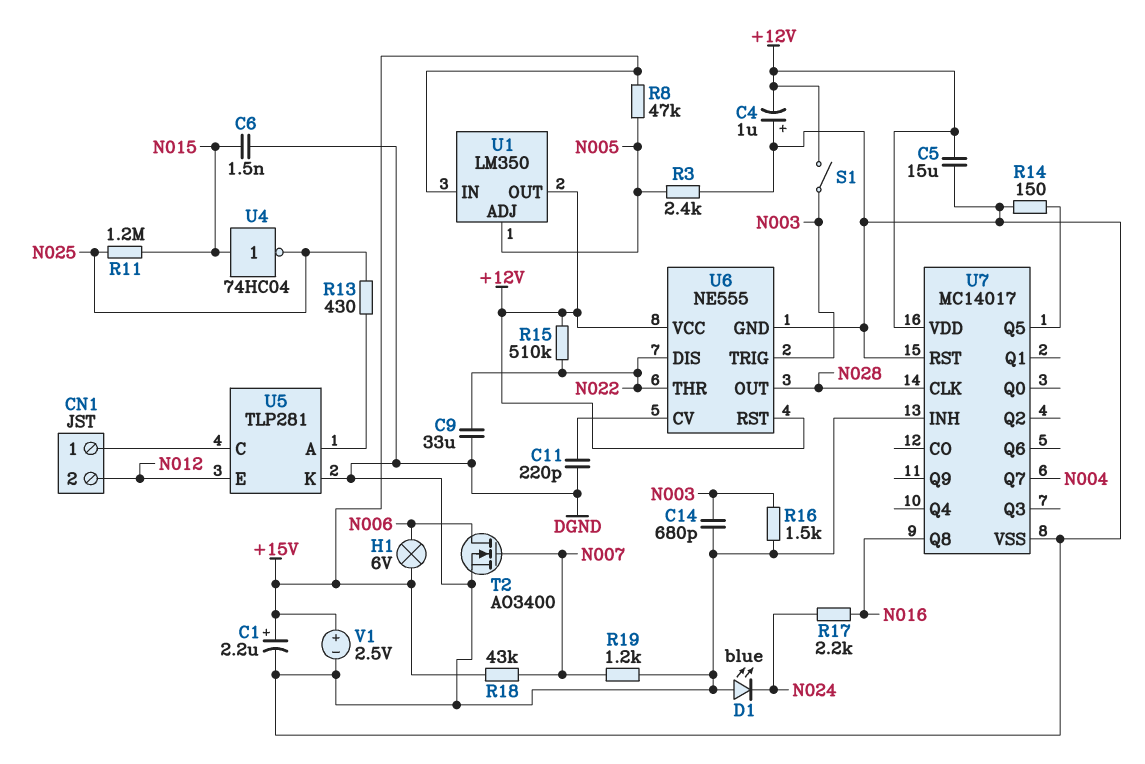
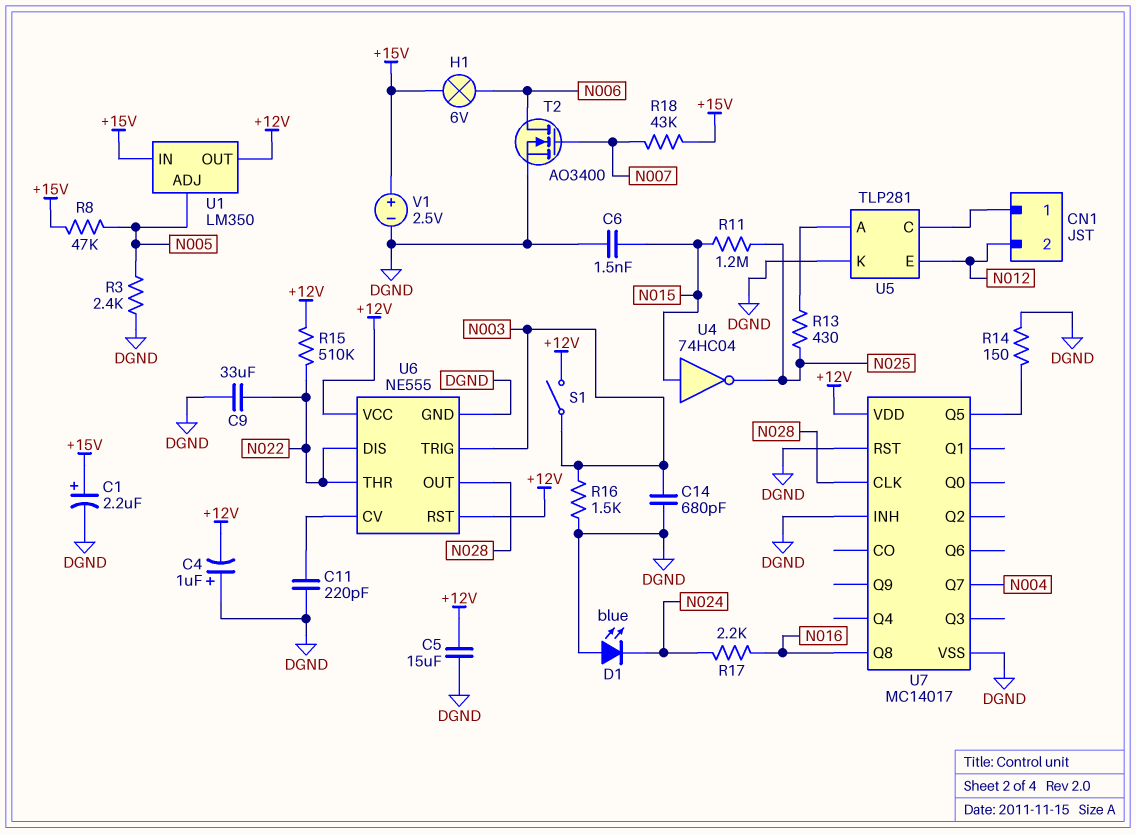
R19: 1.2k (DGND, N007) -> none

